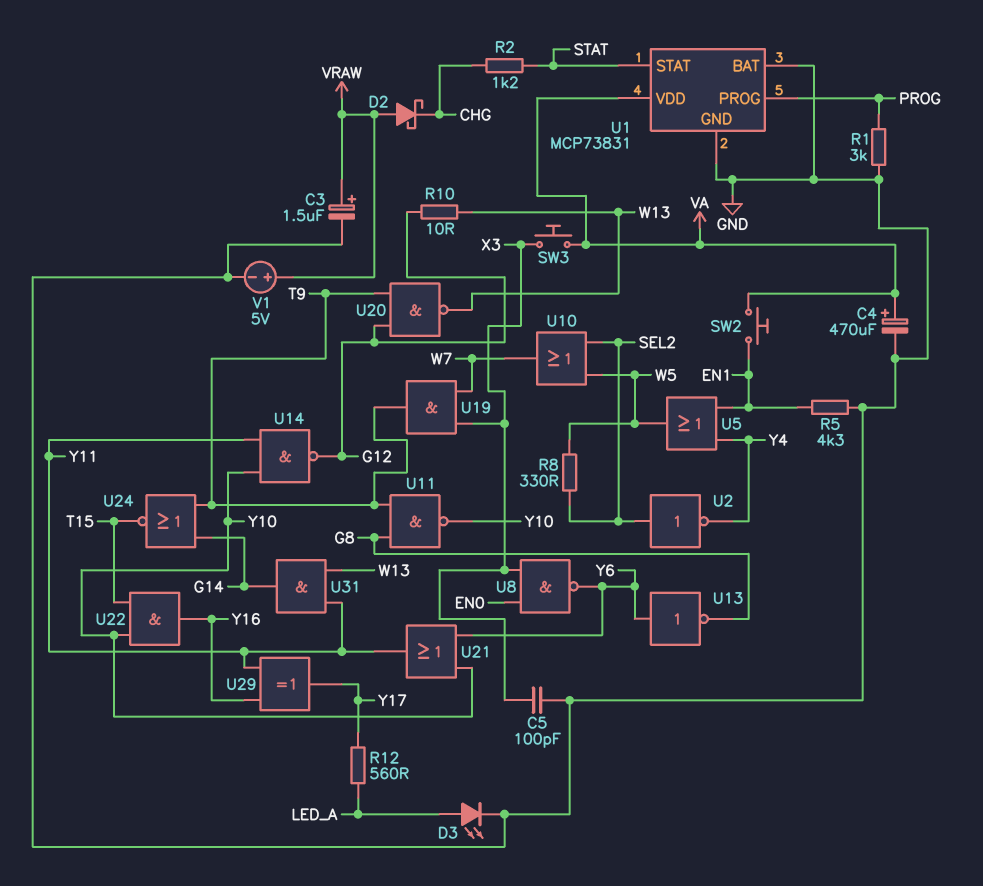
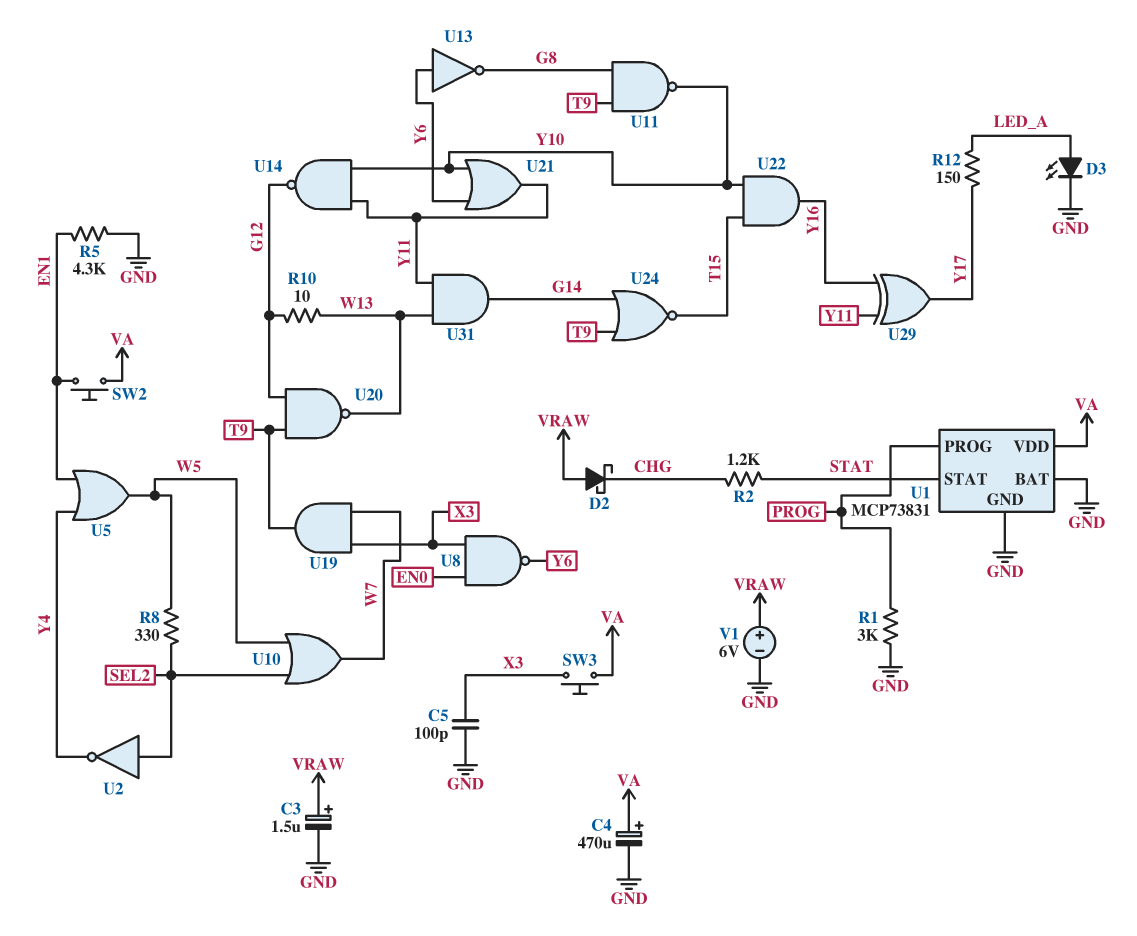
R12: 560 (LED_A, Y17) -> 150 (LED_A, Y17)
V1: 5V (plus VRAW, minus GND) -> 6V (plus VRAW, minus GND)

